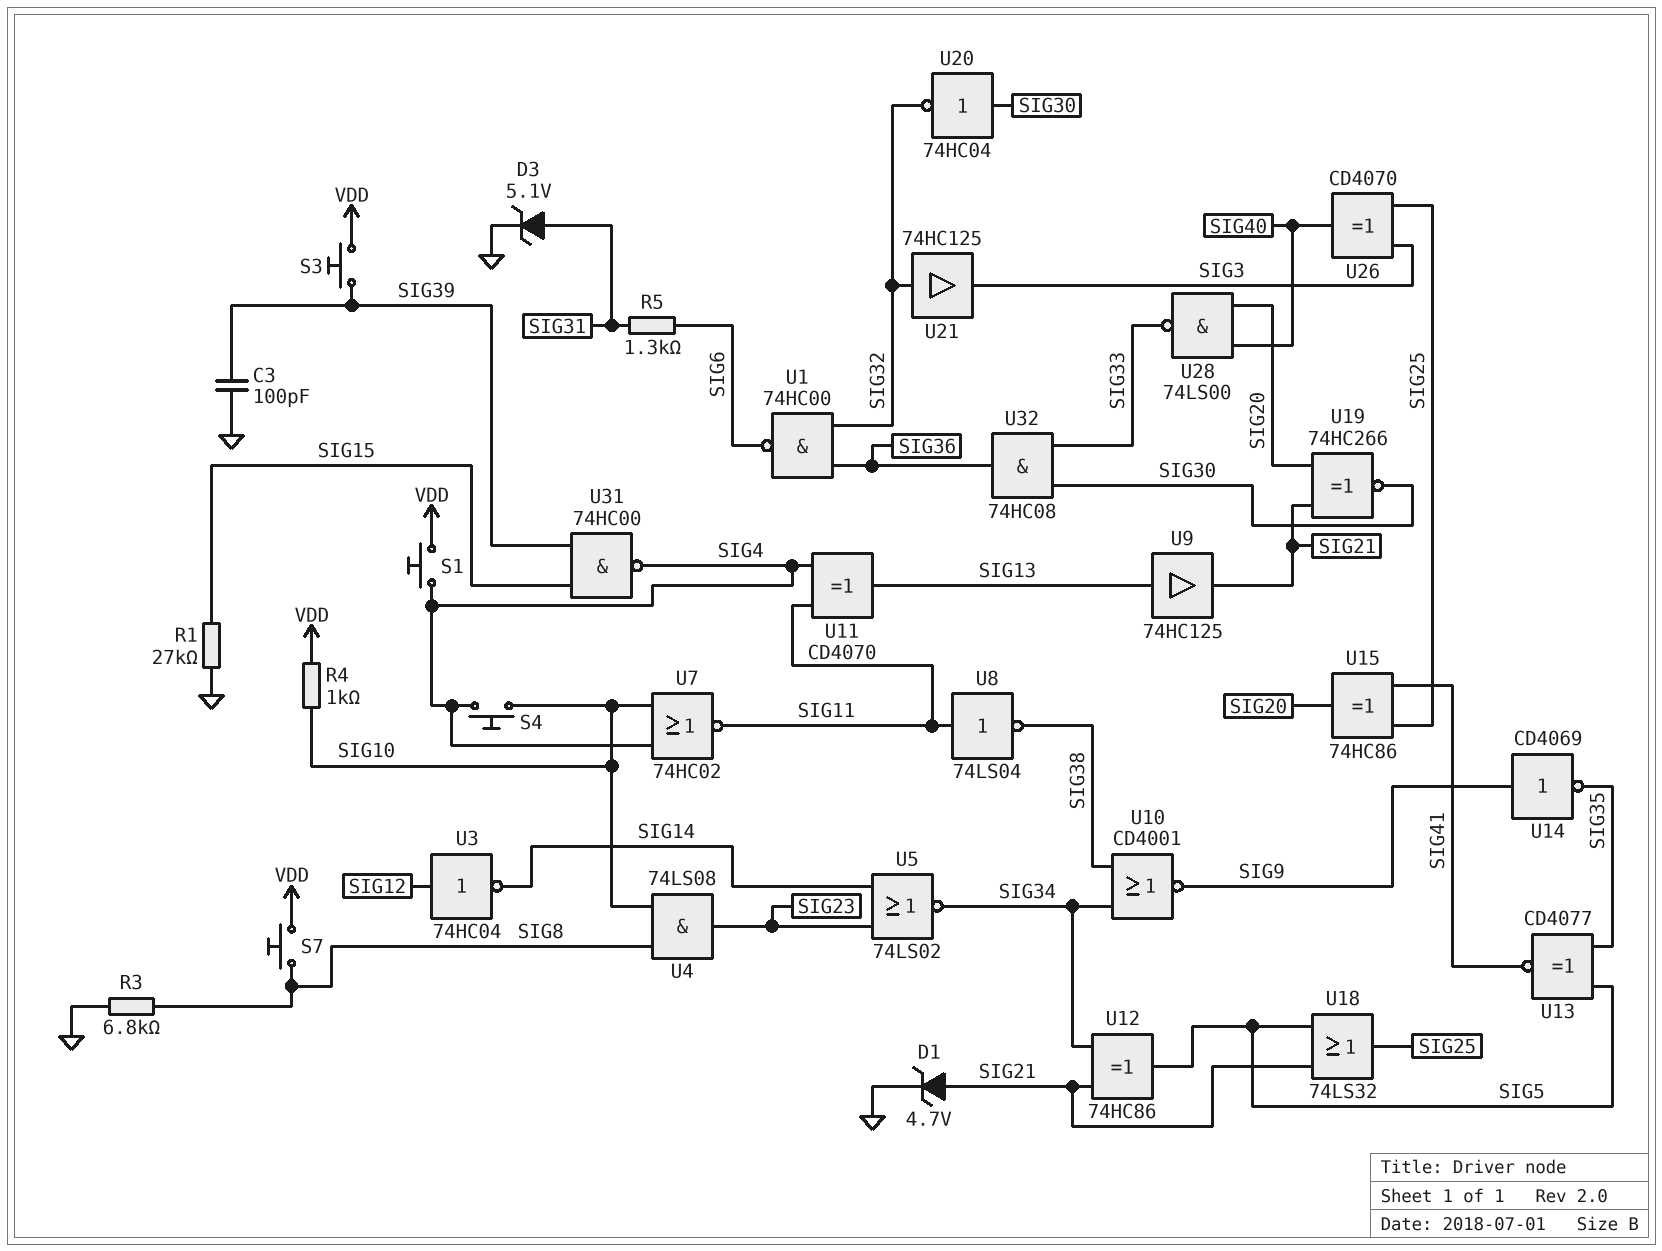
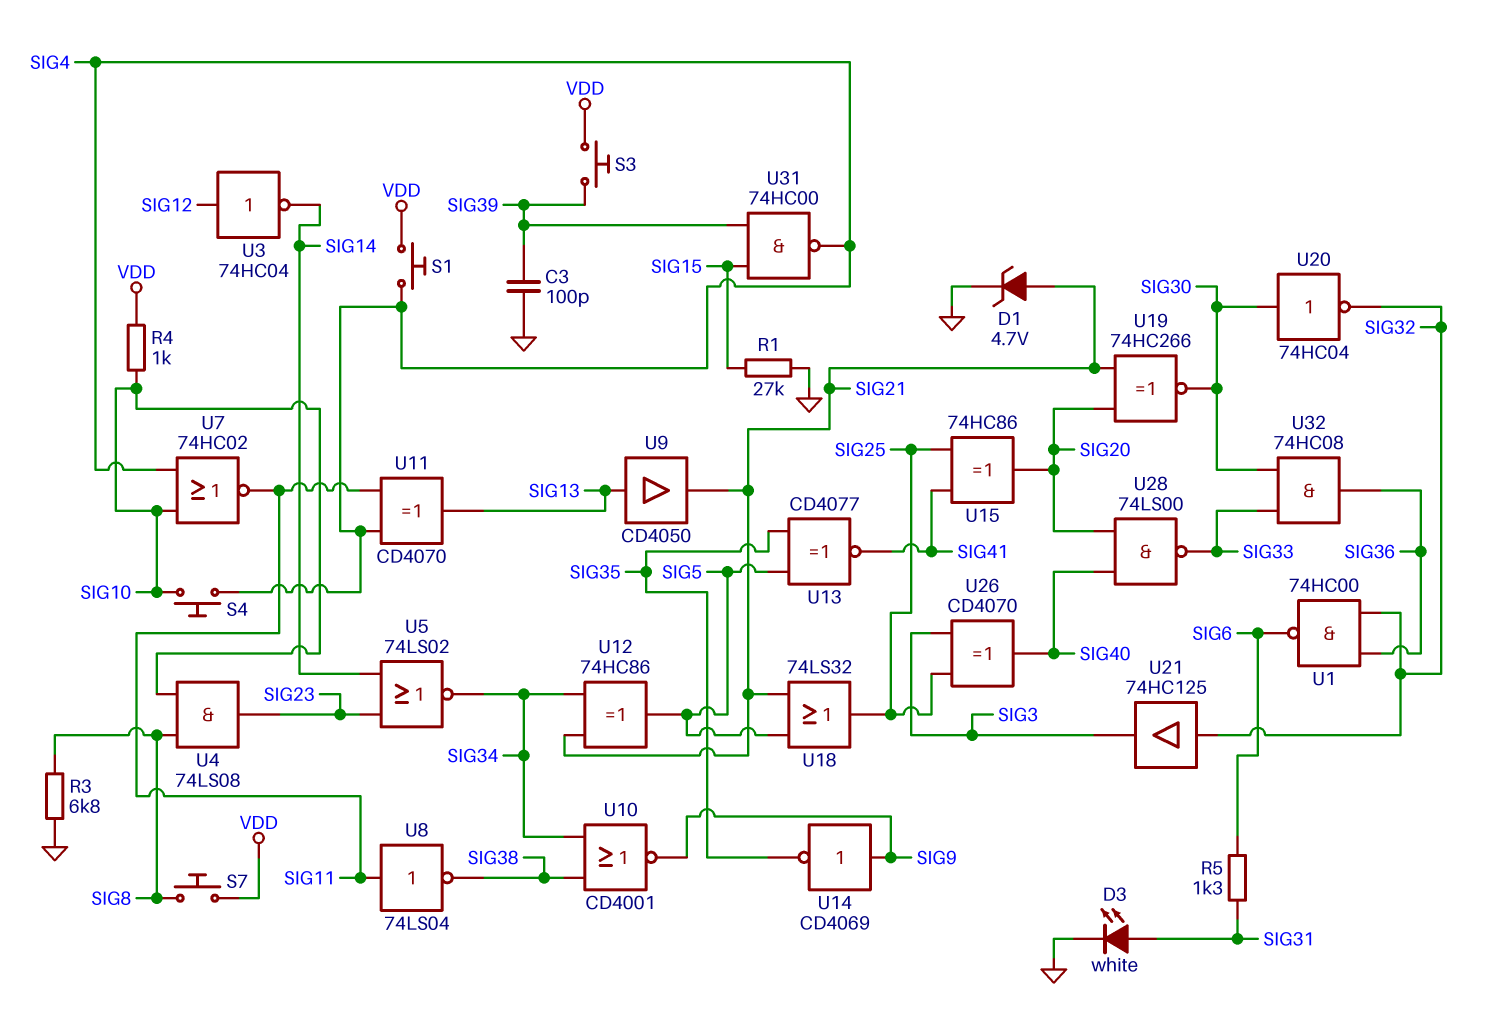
D3: zener 5.1V (A SIG31, K GND) -> LED white (A SIG31, K GND)
U9: buffer 74HC125 (in SIG13, out SIG21) -> buffer CD4050 (in SIG13, out SIG21)

